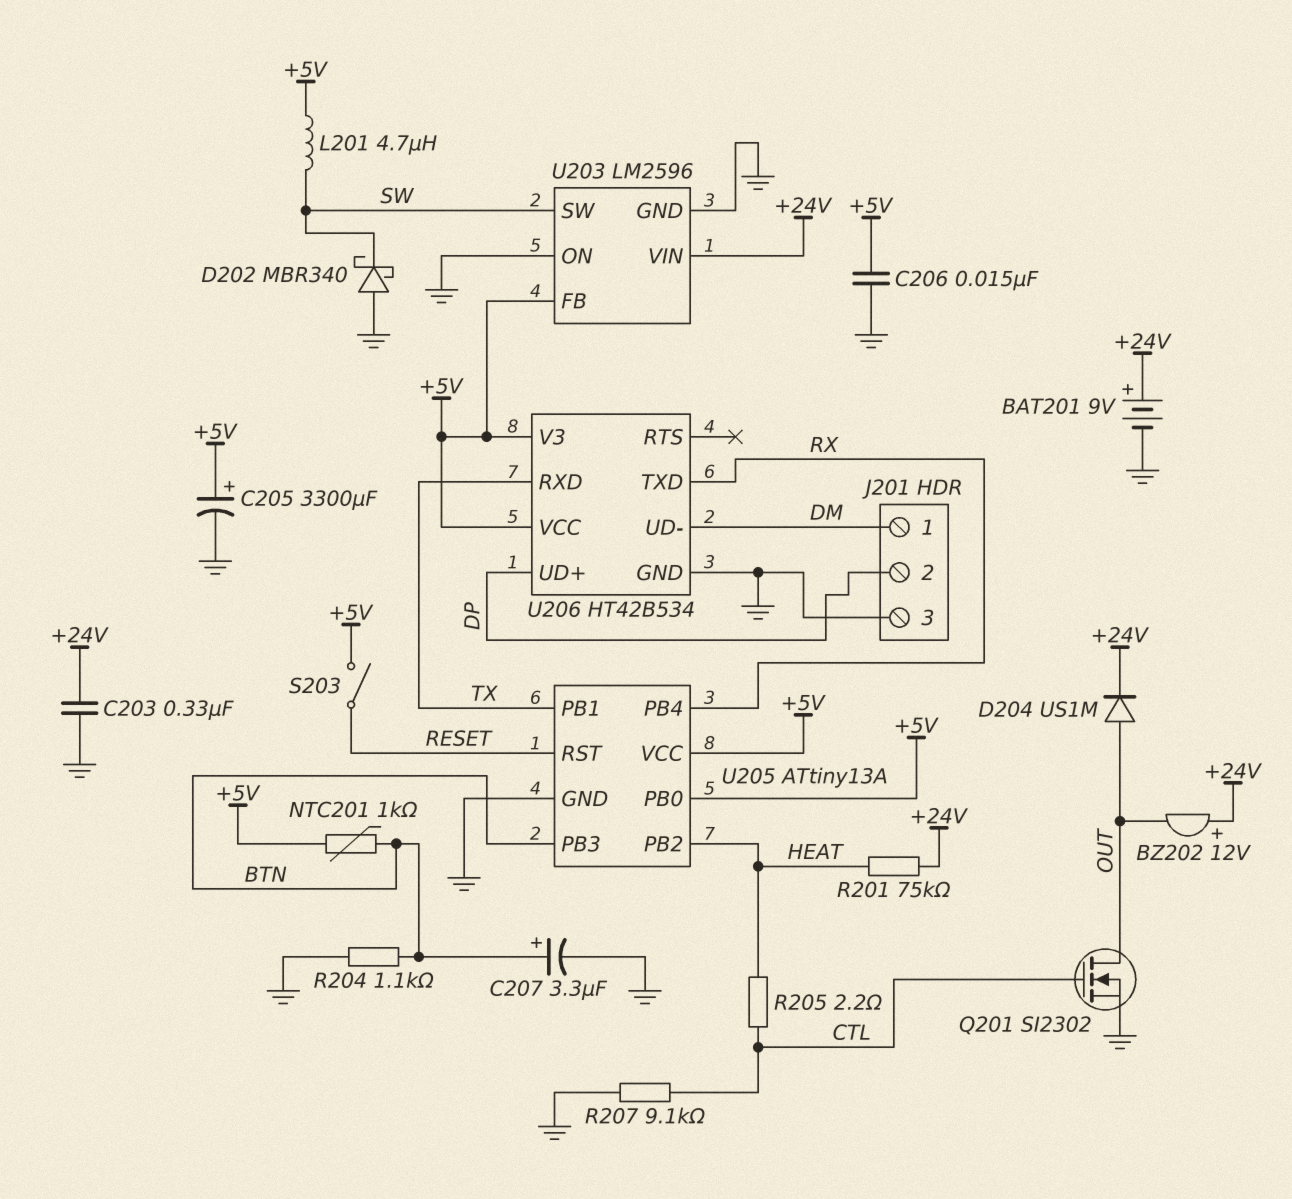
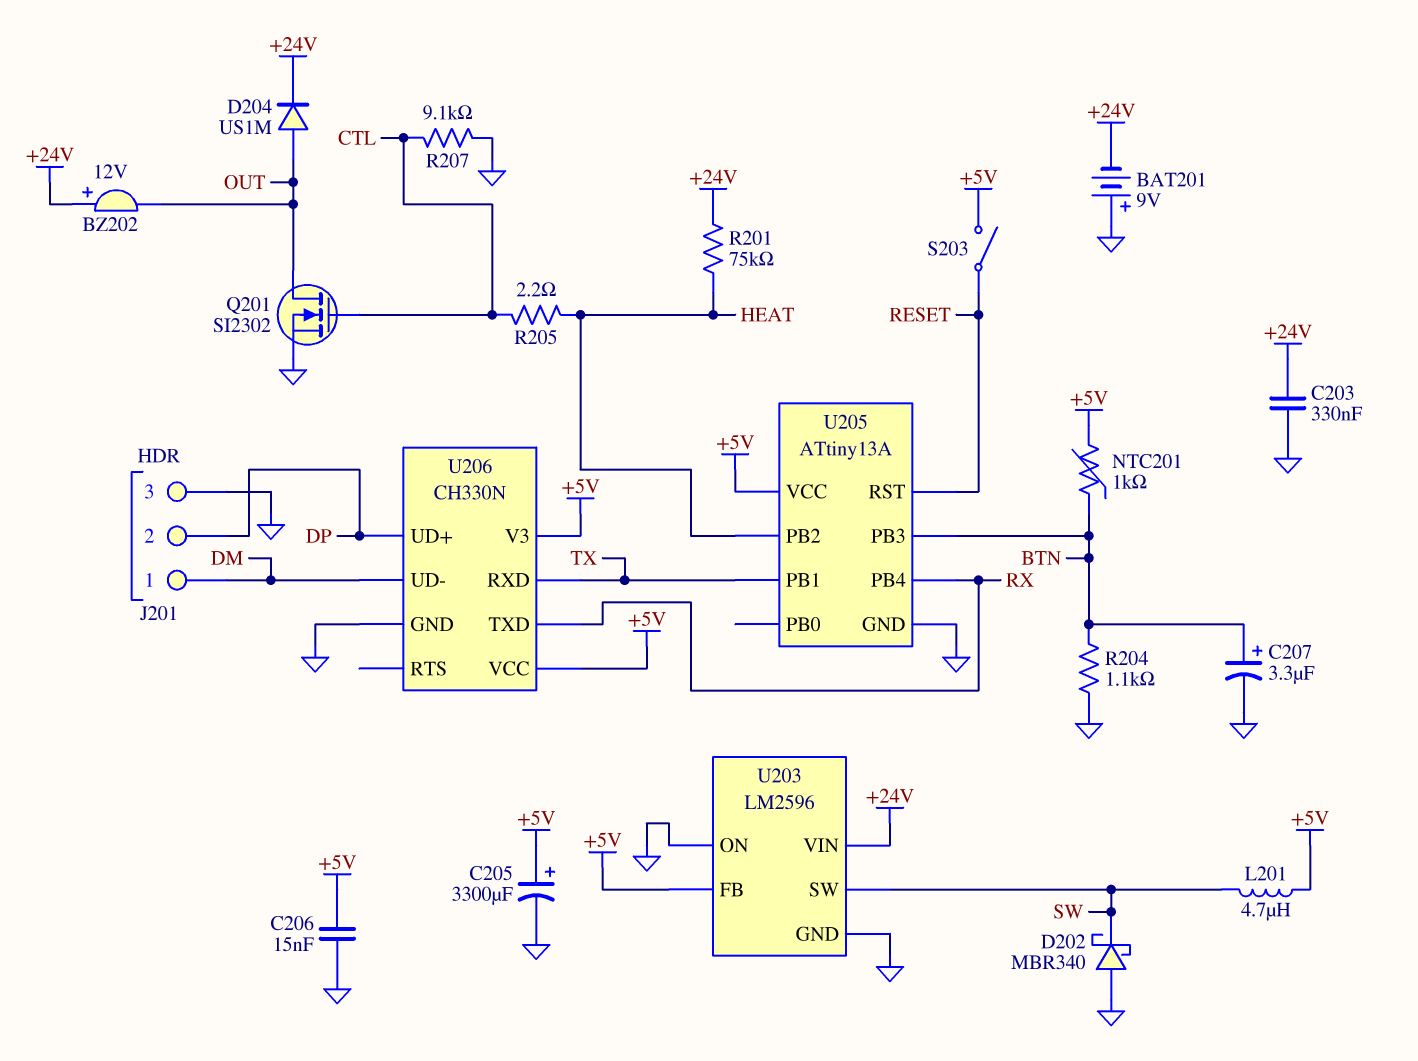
BAT201: 9V (plus +24V, minus GND) -> 9V (plus GND, minus +24V)
U205 pin PB0: +5V -> none
U206: HT42B534 -> CH330N

